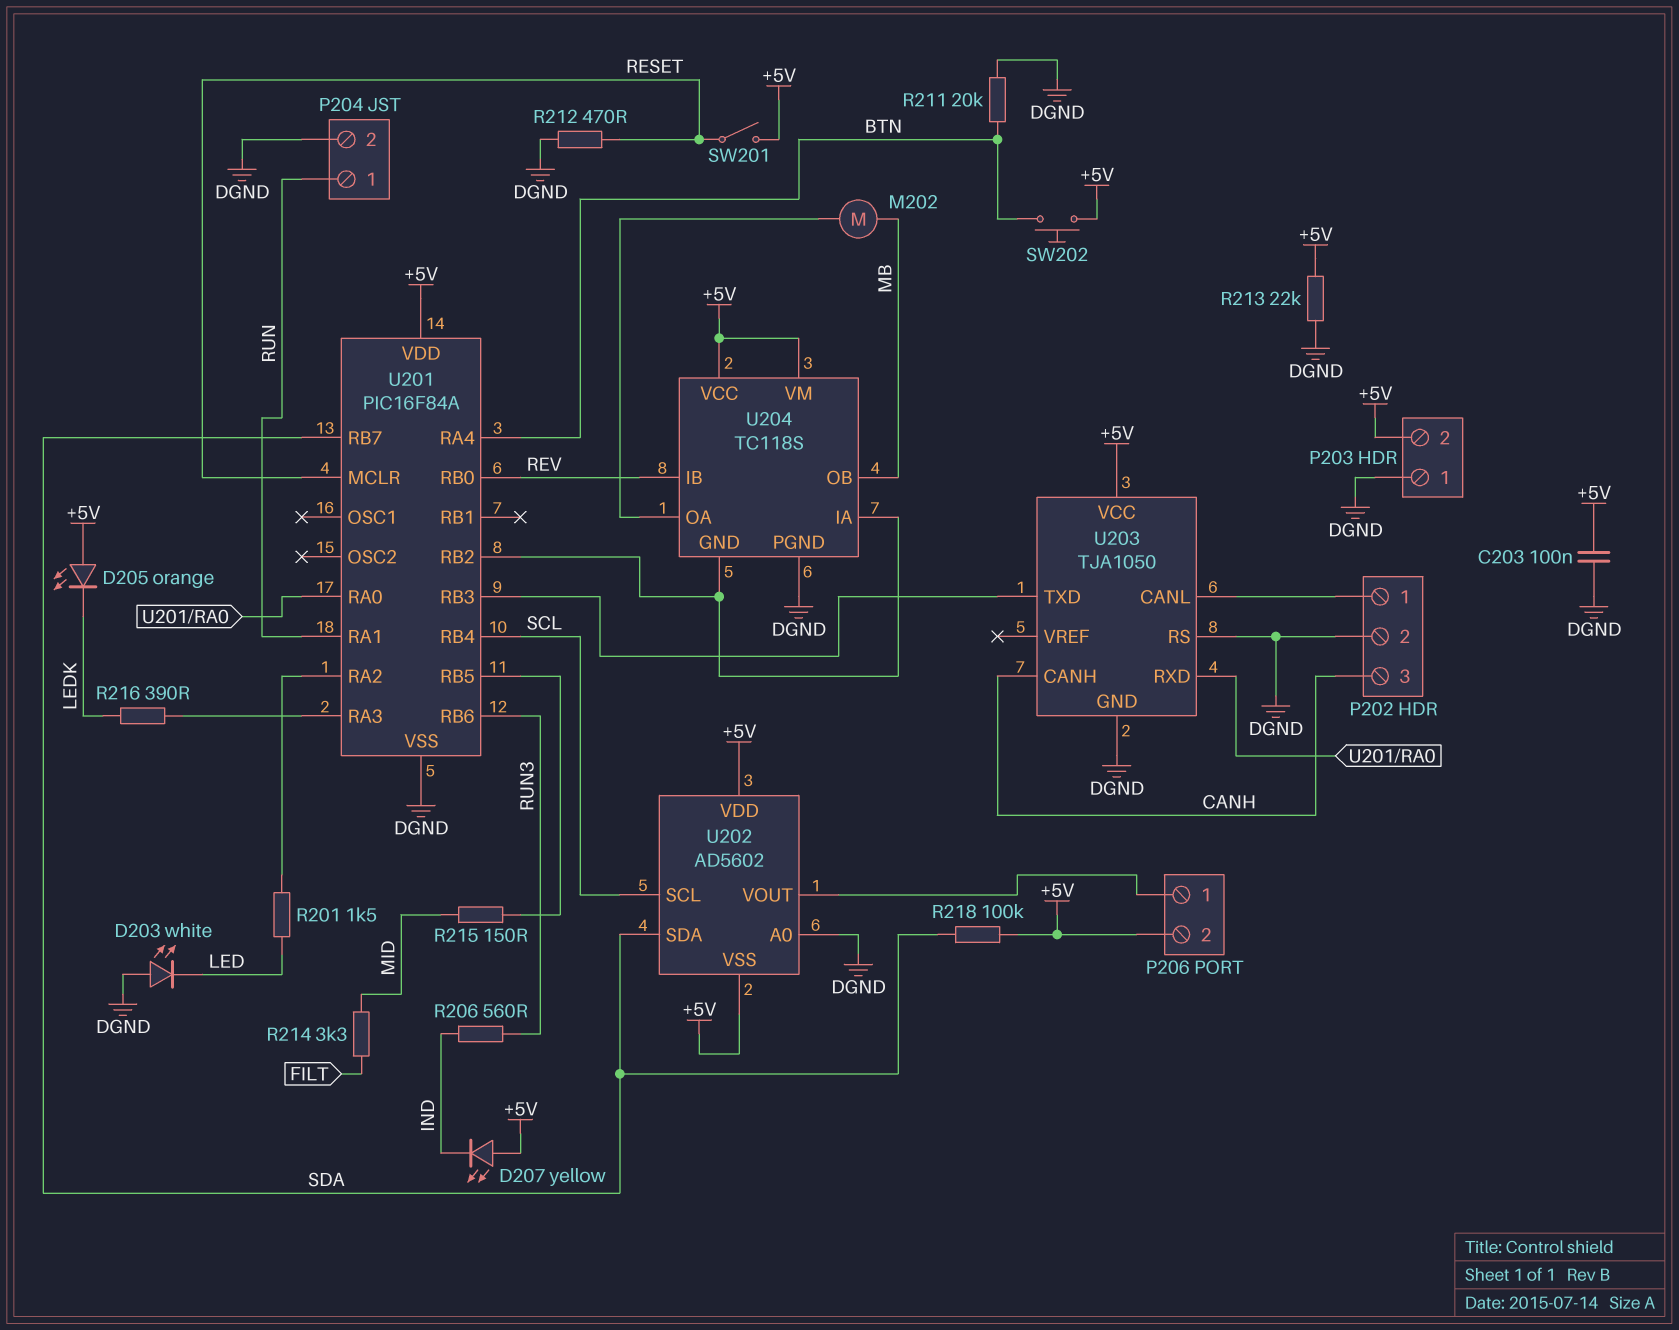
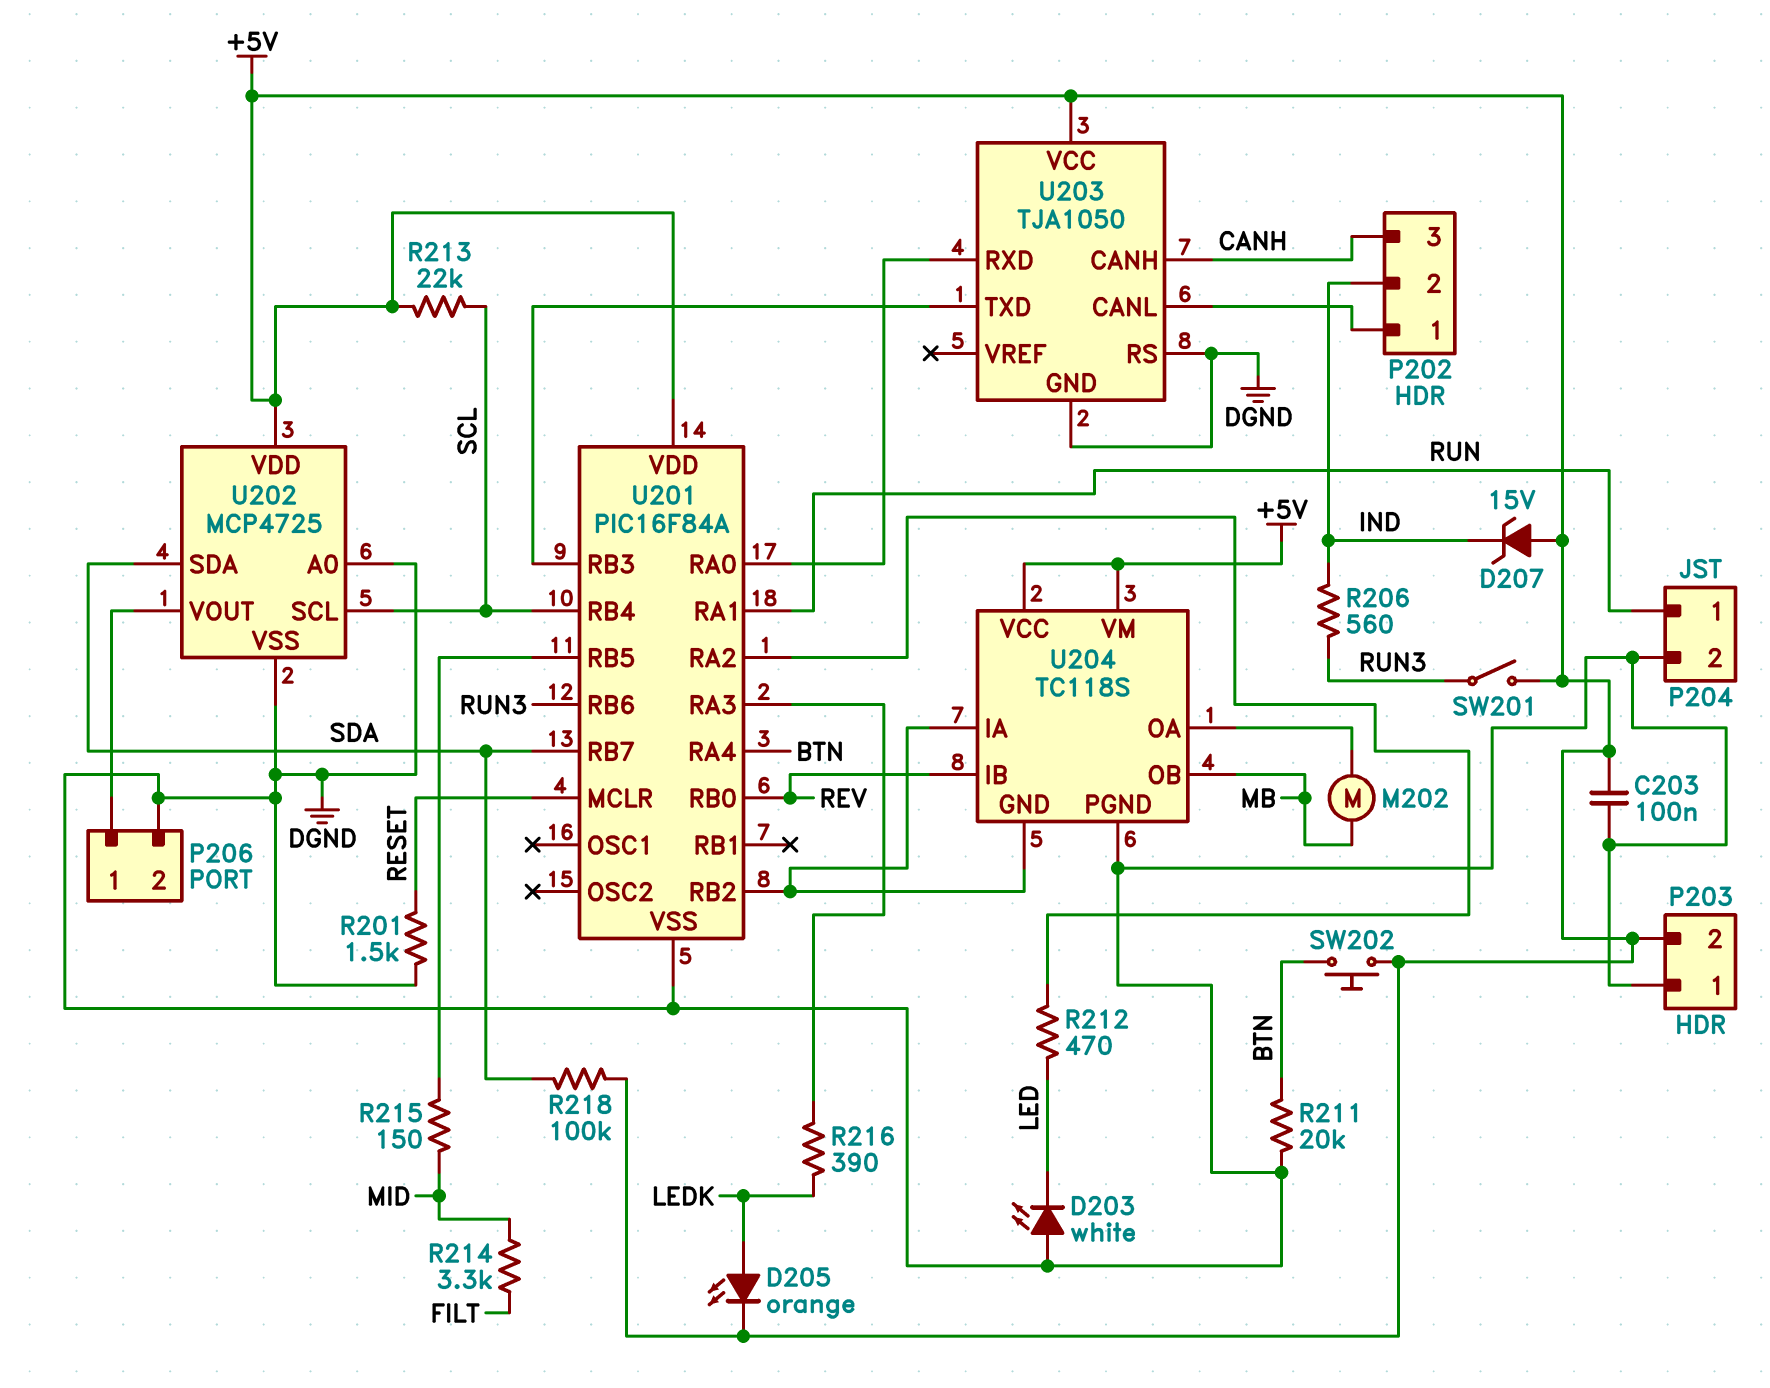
D205: LED orange (A +5V, K LEDK) -> LED orange (A LEDK, K +5V)
D207: LED yellow (A +5V, K IND) -> zener 15V (A +5V, K IND)
P202 pin 2: DGND -> IND
P206 pin 2: +5V -> DGND
R201: 1.5k (LED, U201/RA2) -> 1.5k (DGND, RESET)
R212: 470 (DGND, RESET) -> 470 (LED, U201/RA2)
R213: 22k (+5V, DGND) -> 22k (+5V, SCL)
SW201: switch (+5V, RESET) -> switch (+5V, RUN3)
U202: AD5602 -> MCP4725
U202 pin VSS: +5V -> DGND

